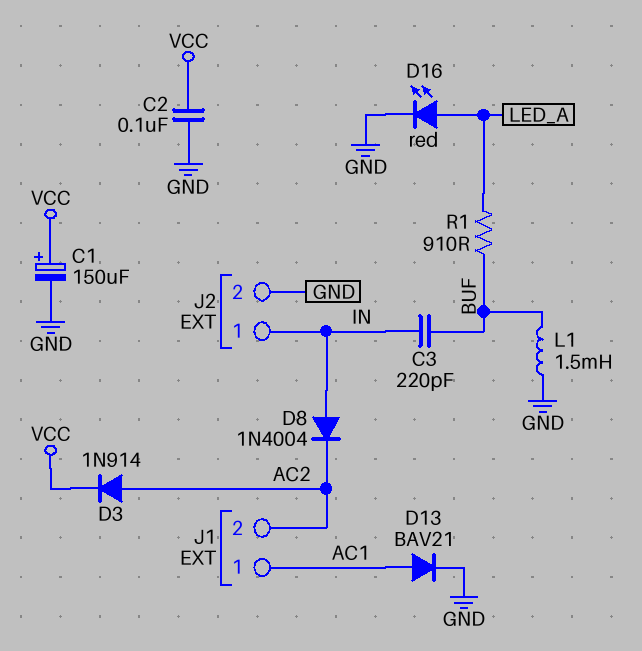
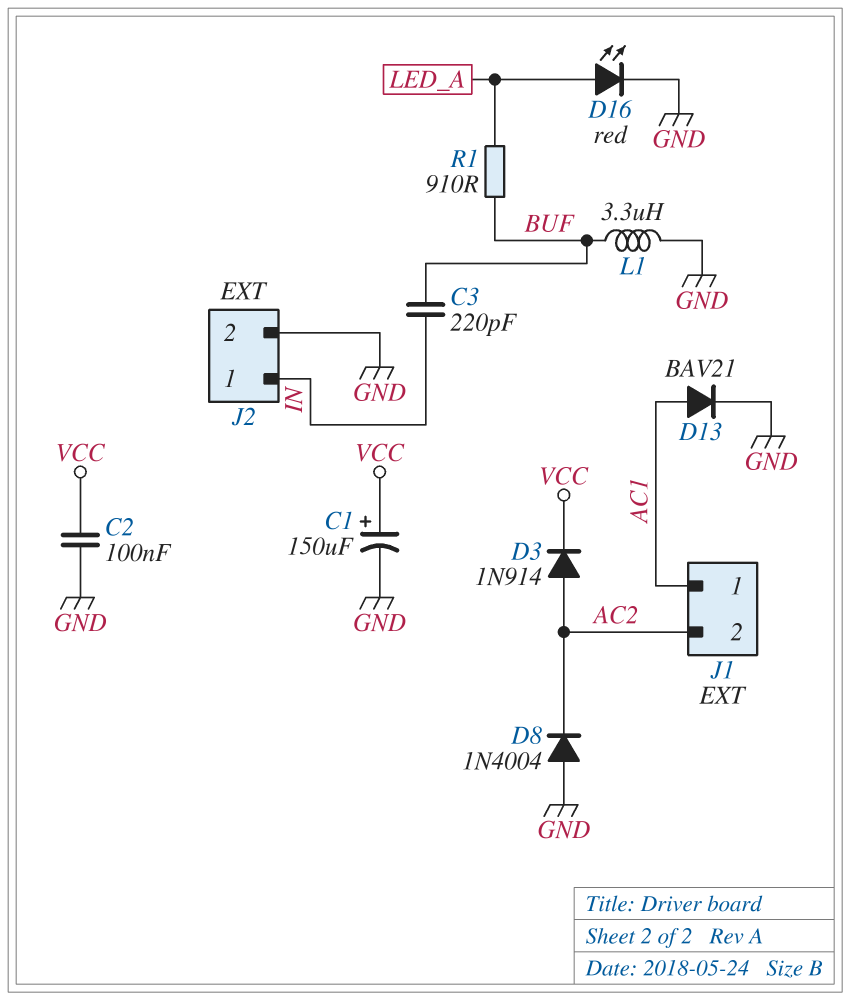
D8: diode 1N4004 (A IN, K AC2) -> diode 1N4004 (A GND, K AC2)
L1: 1.5mH (BUF, GND) -> 3.3uH (BUF, GND)

